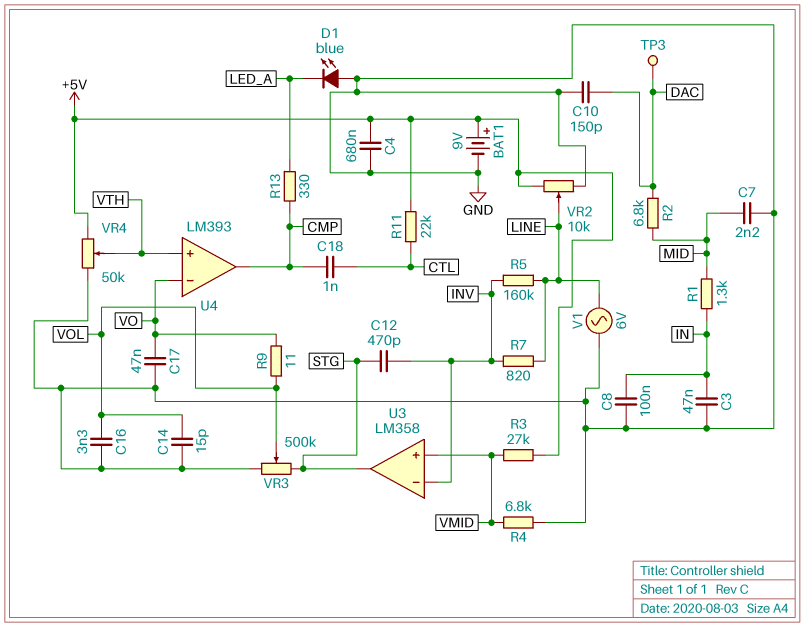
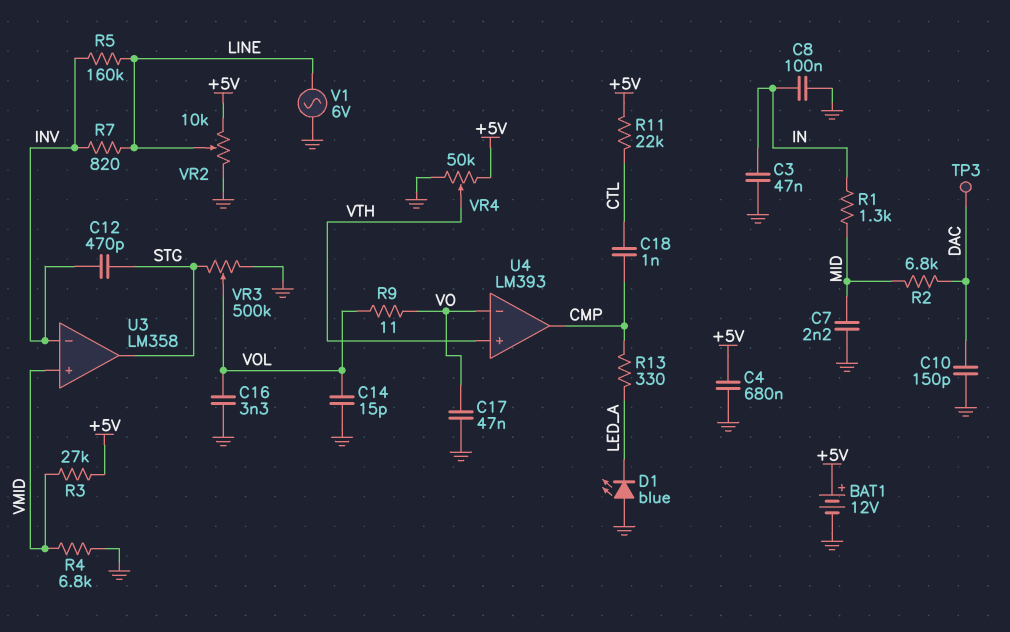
BAT1: 9V (plus +5V, minus GND) -> 12V (plus +5V, minus GND)

